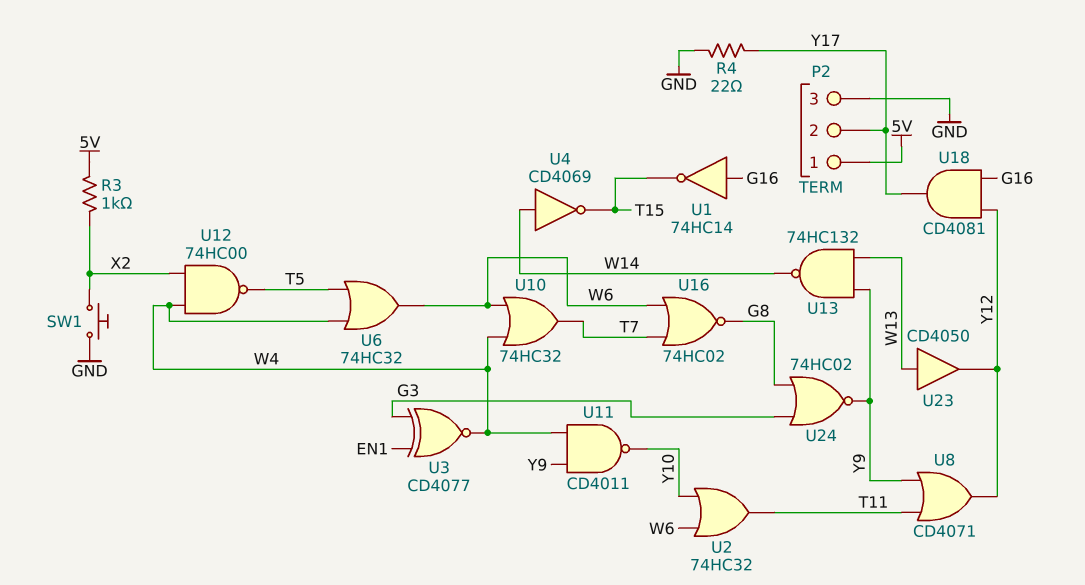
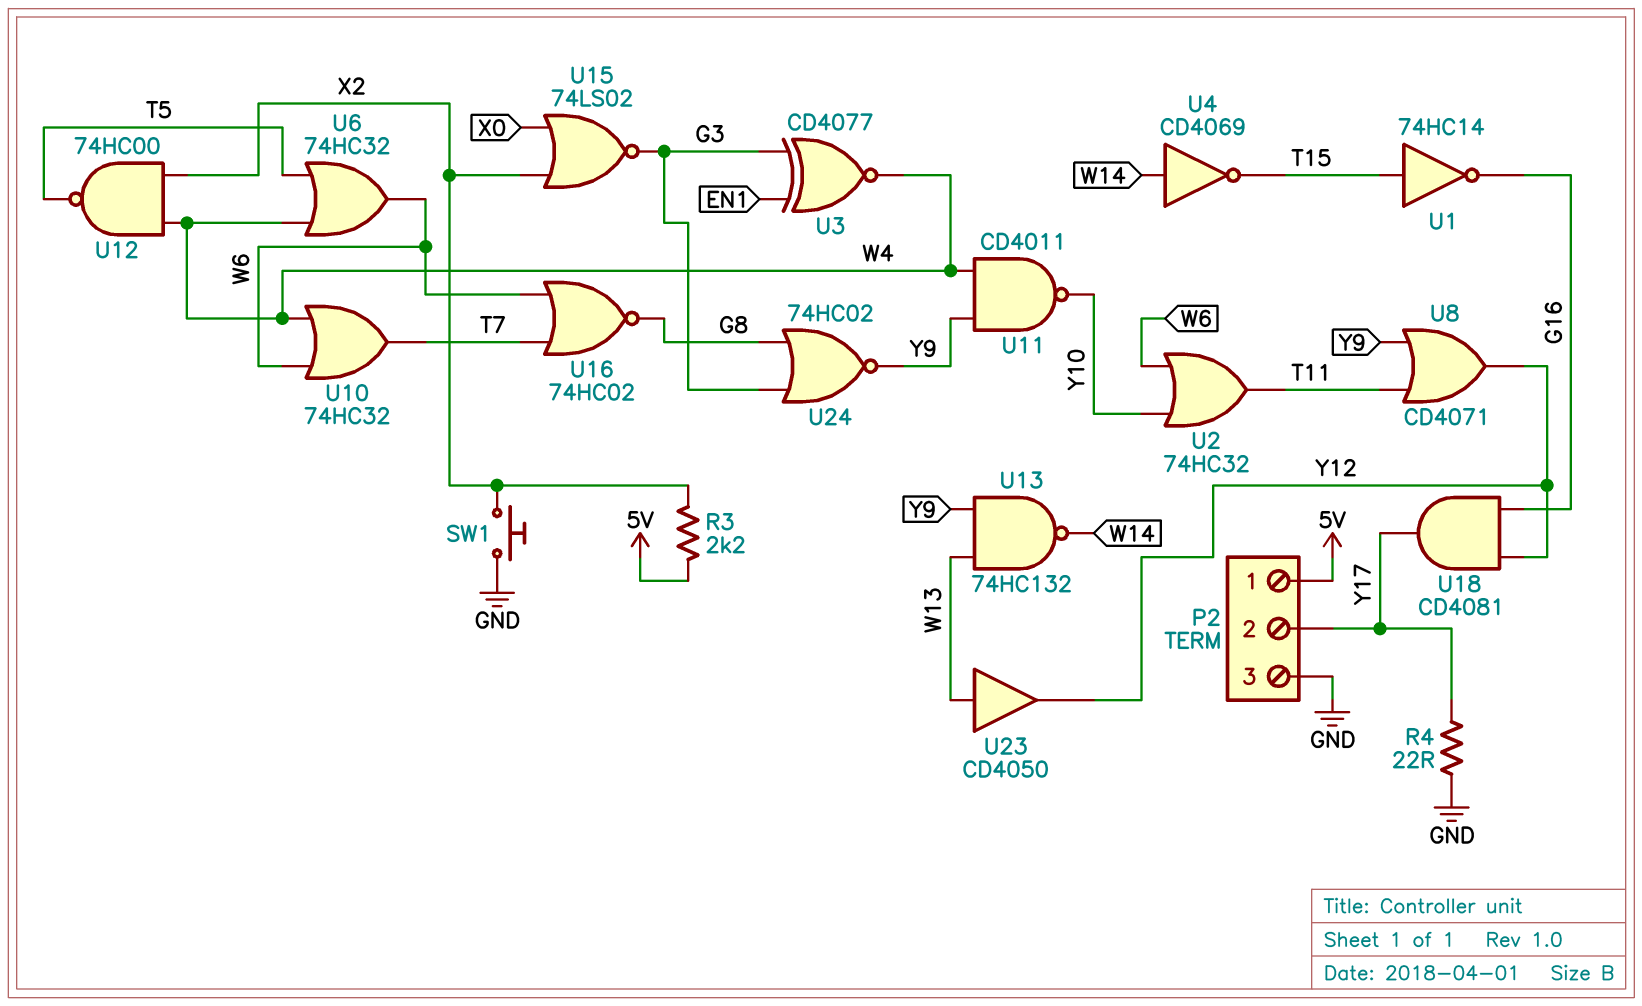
R3: 1k (5V, X2) -> 2.2k (5V, X2)
U1: NOT 74HC14 (in G16, out T15) -> NOT 74HC14 (in T15, out G16)
U15: none -> NOR 74LS02 (in X0, in X2, out G3)

